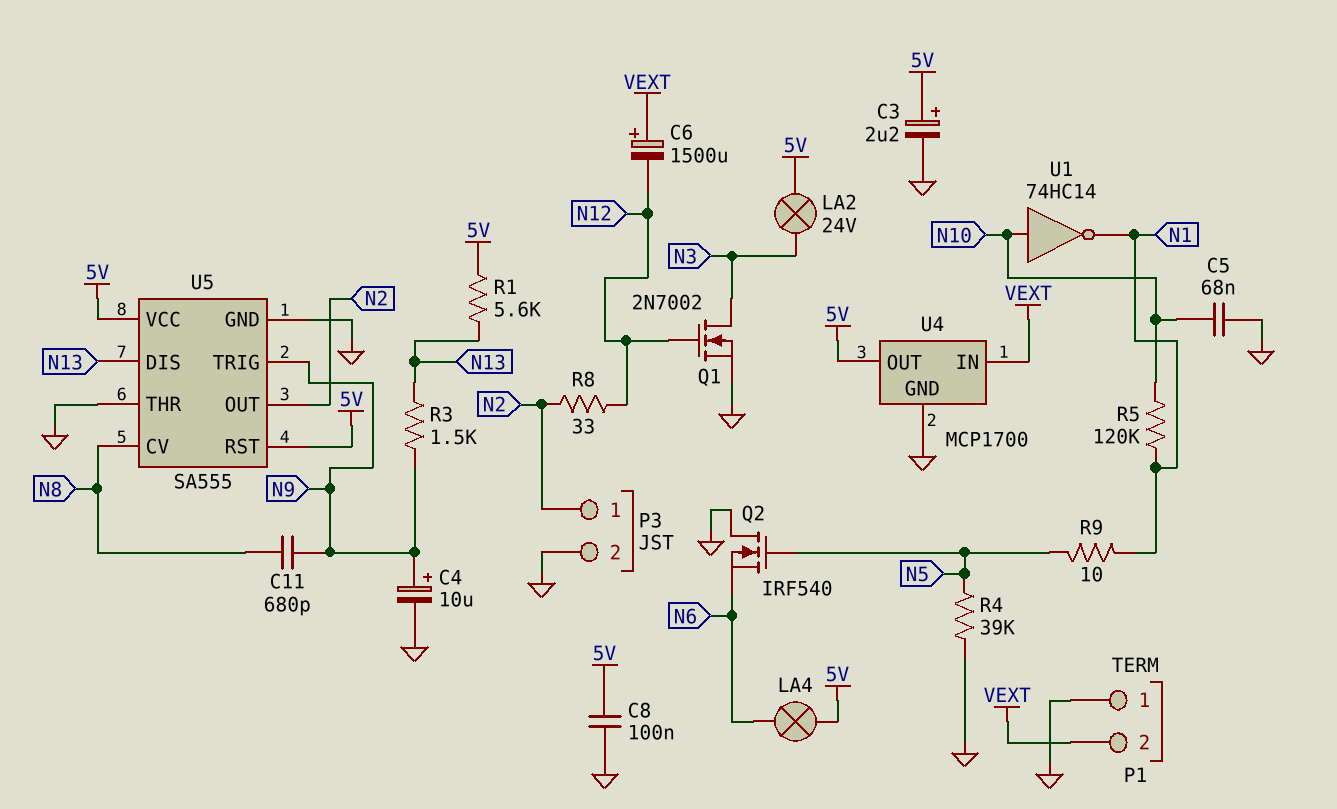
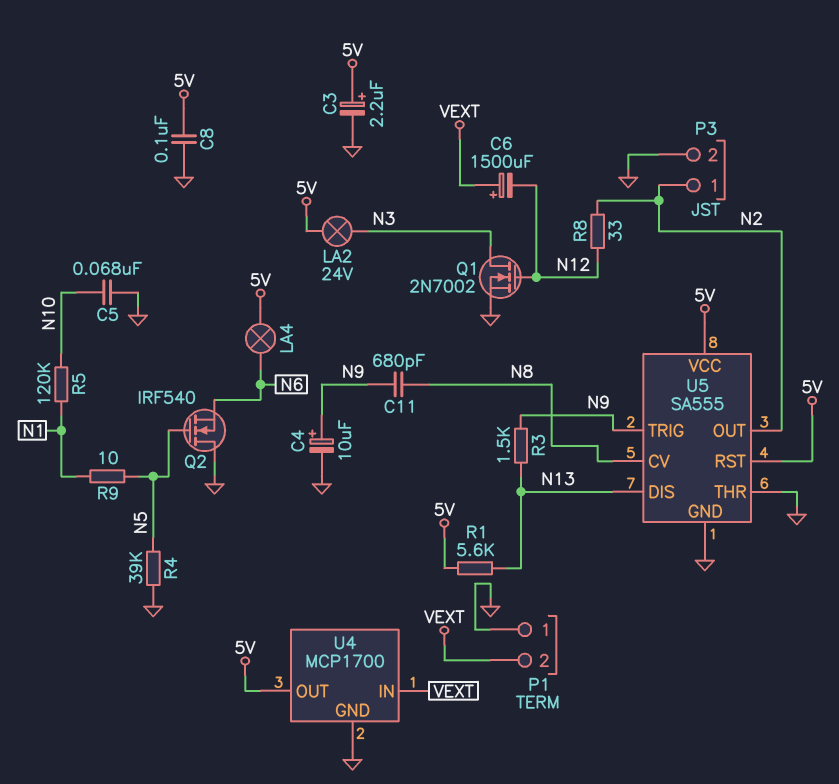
U1: NOT 74HC14 (in N10, out N1) -> none

